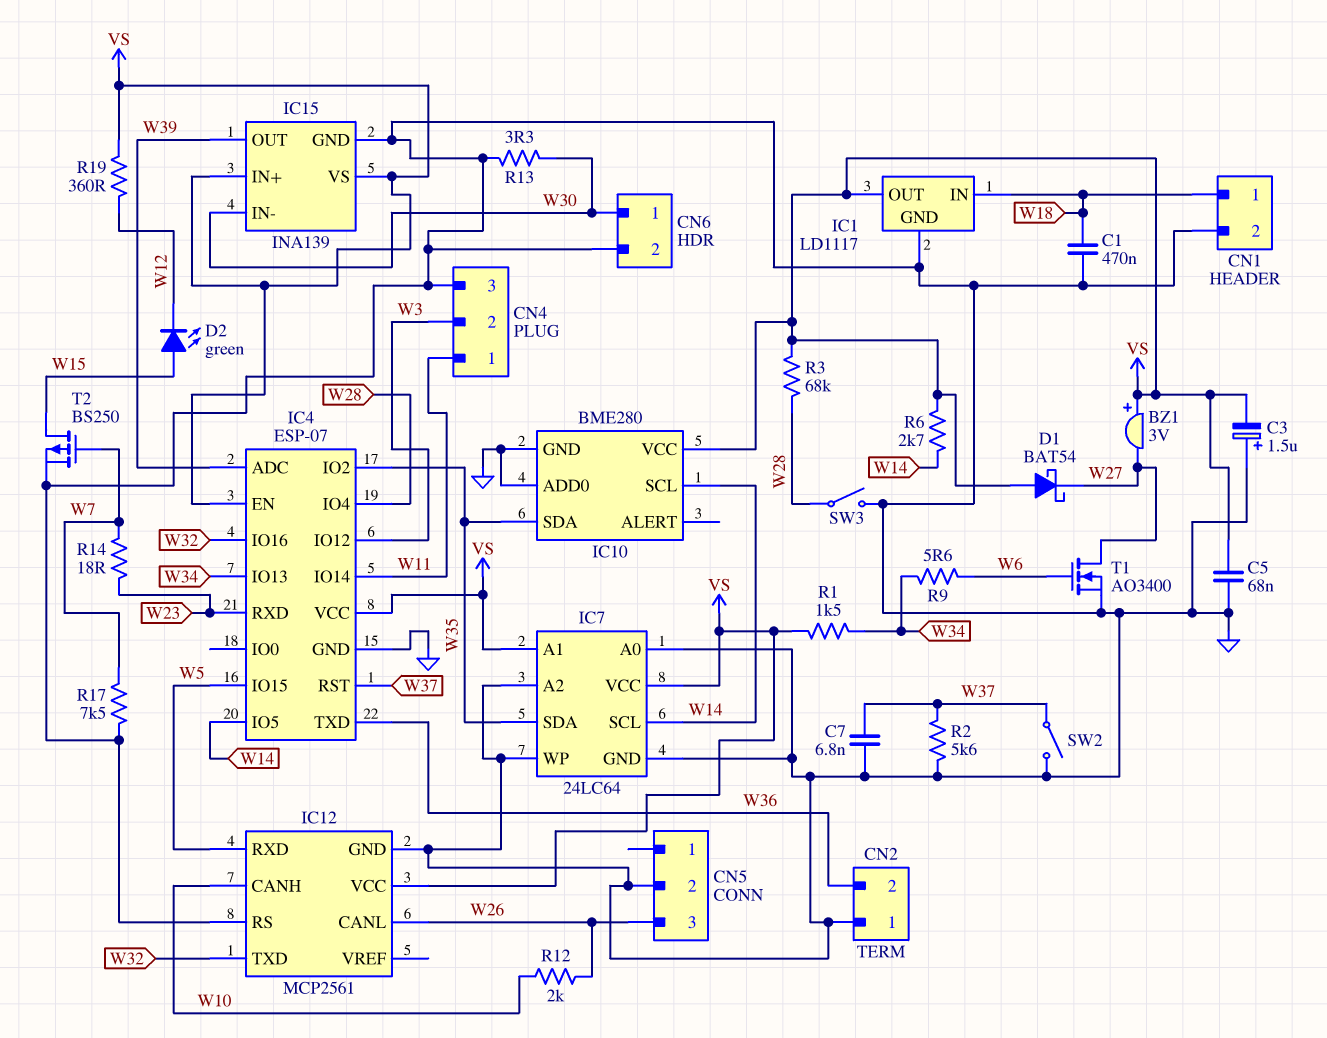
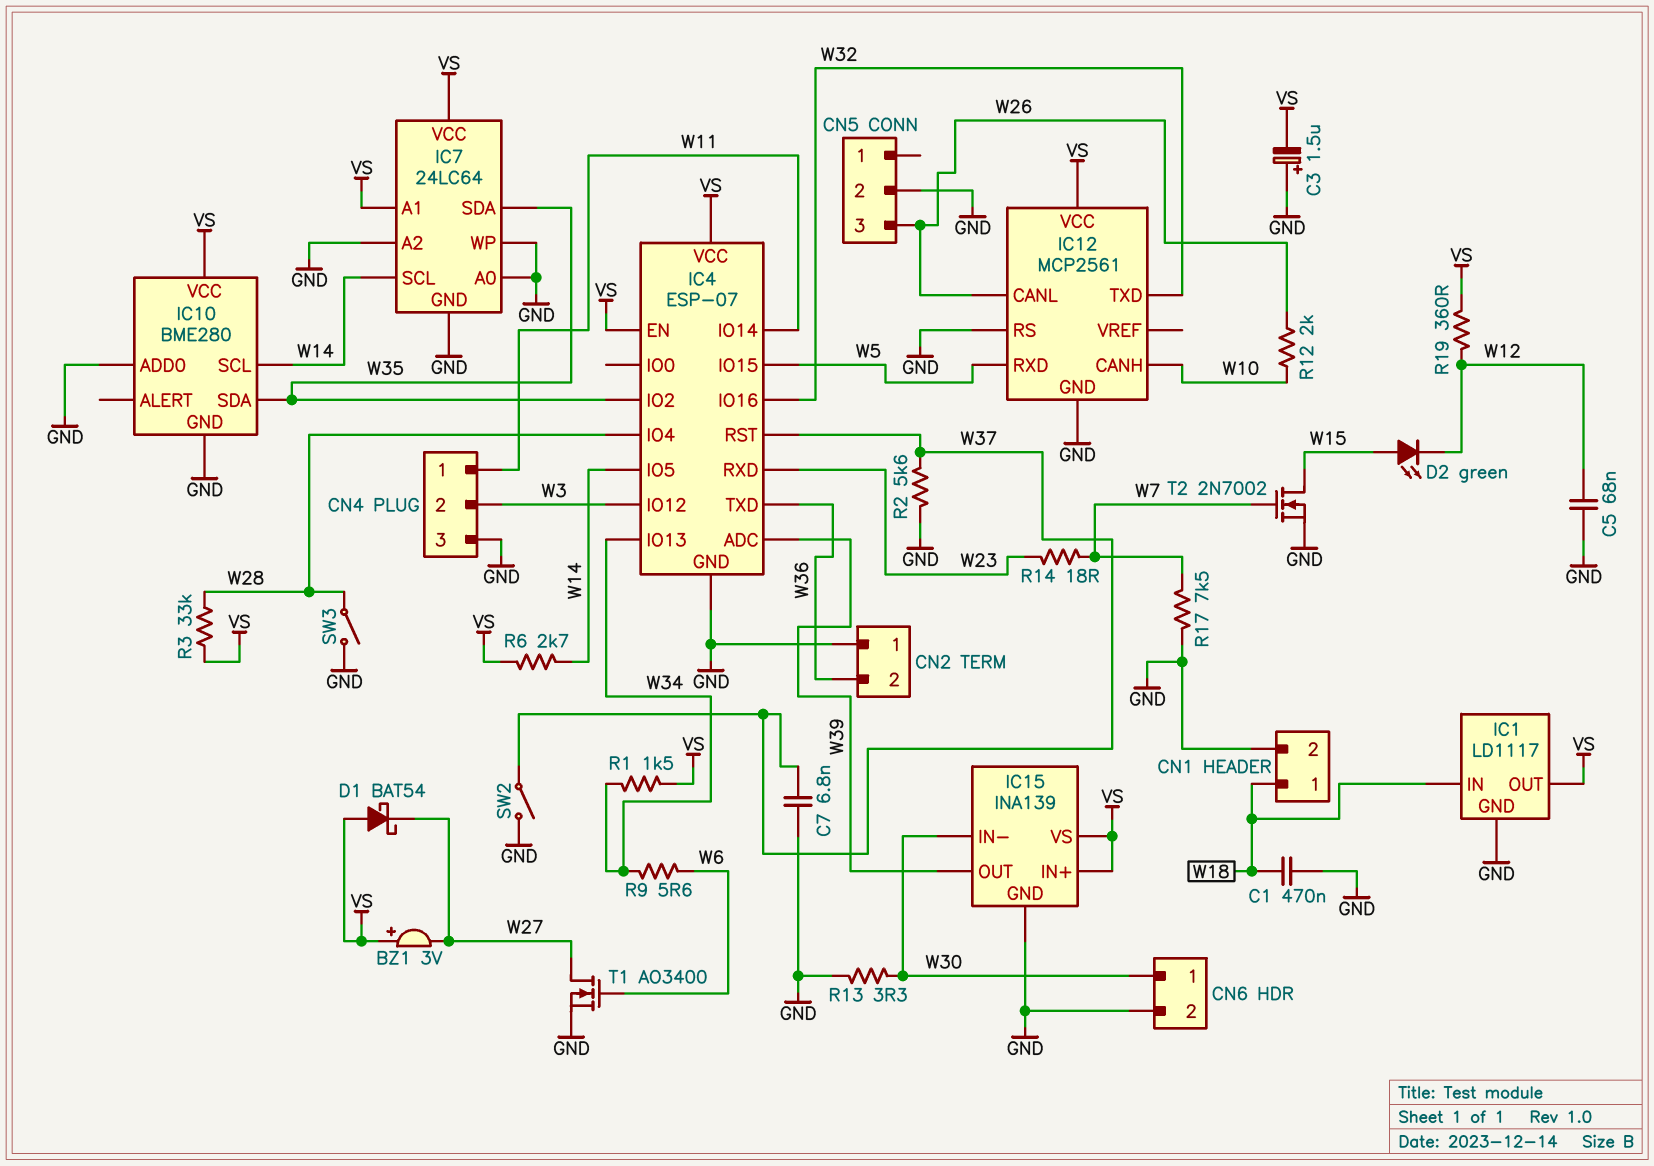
C5: 68nF (GND, VS) -> 68nF (GND, W12)
R3: 68k (VS, W28) -> 33k (VS, W28)
T2: PMOS BS250 (G W7, D W15, S GND) -> NMOS 2N7002 (G W7, D W15, S GND)

